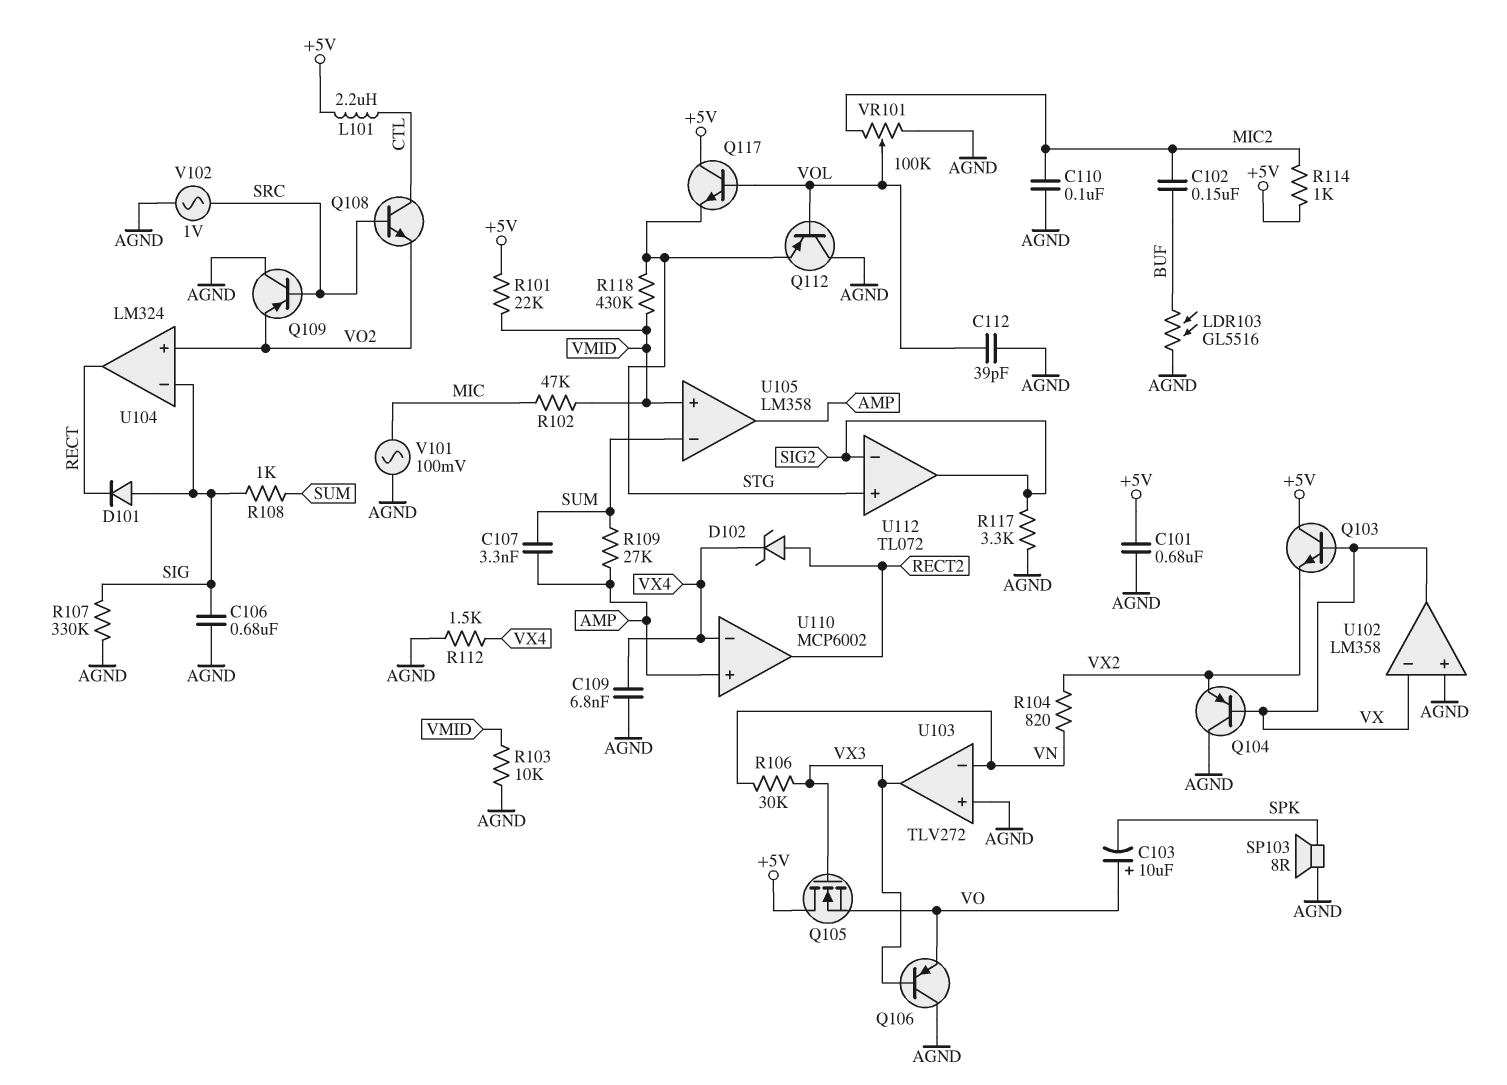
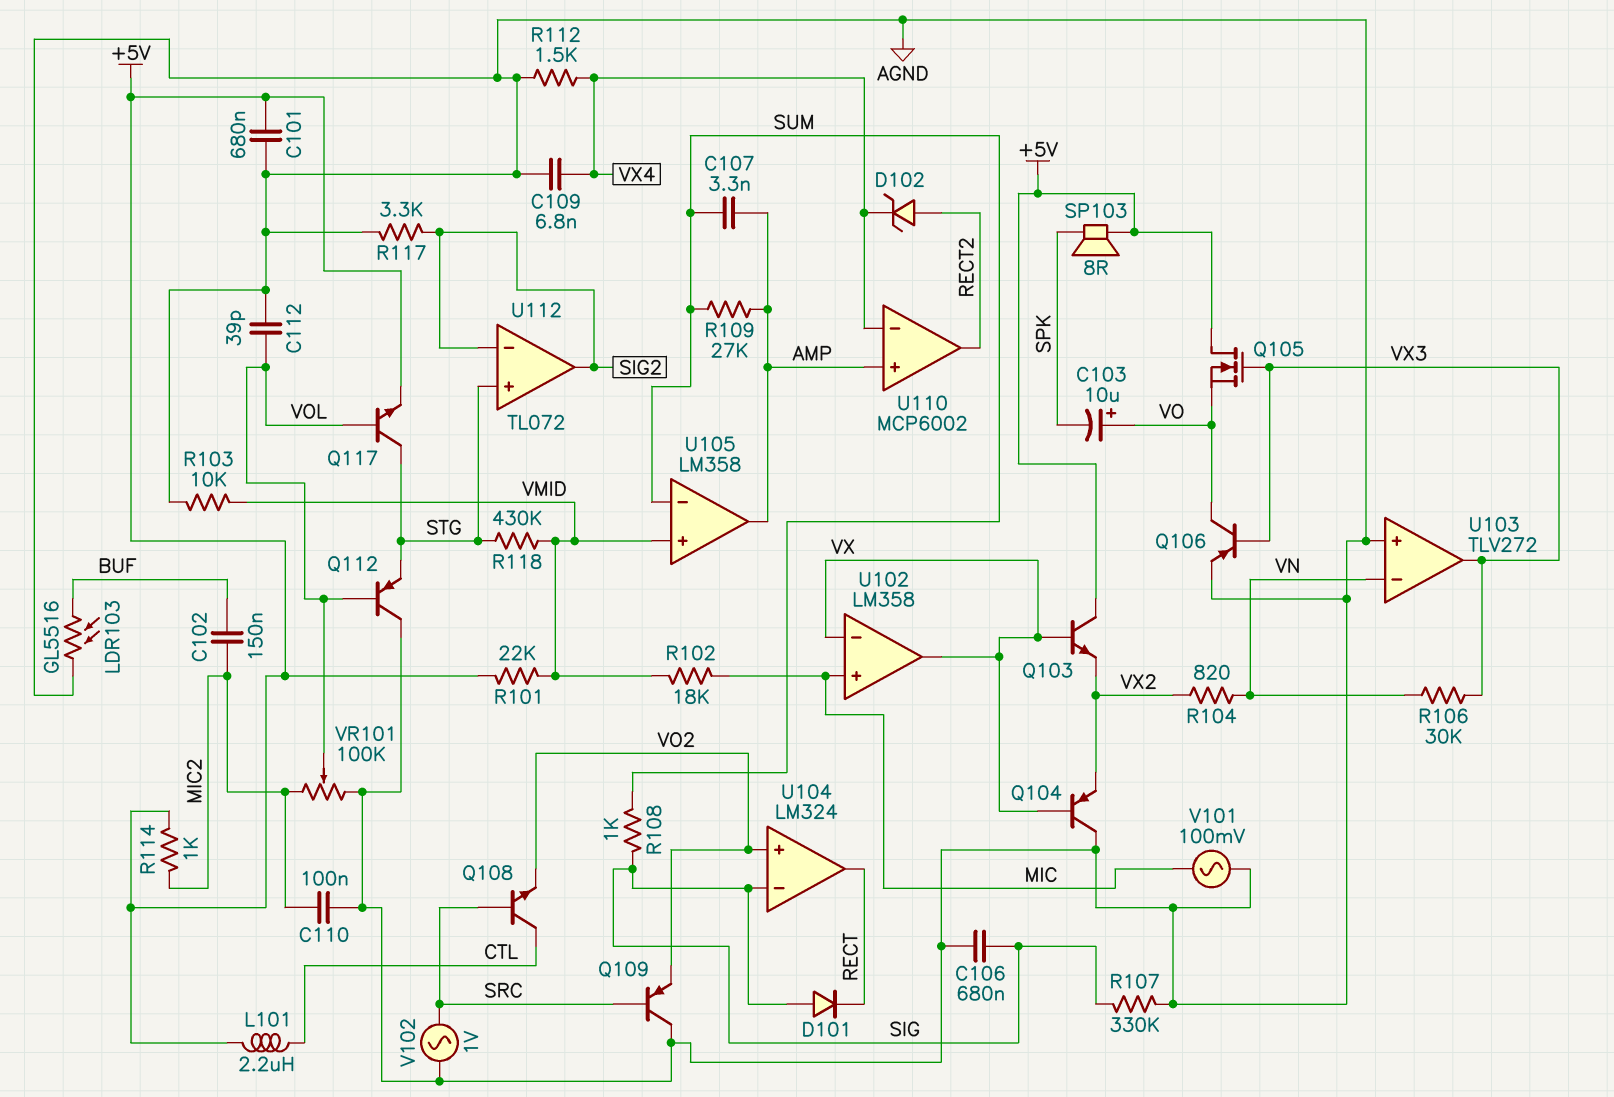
Q106: PNP (B VX3, C AGND, E VO) -> PNP (B VX3, C VO, E AGND)
Q117: NPN (B VOL, C +5V, E STG) -> NPN (B VOL, C STG, E +5V)
R102: 47k (MIC, VMID) -> 18k (MIC, VMID)
SP103: speaker 8R (AGND, SPK) -> speaker 8R (+5V, SPK)
U102 pin in+: AGND -> MIC

